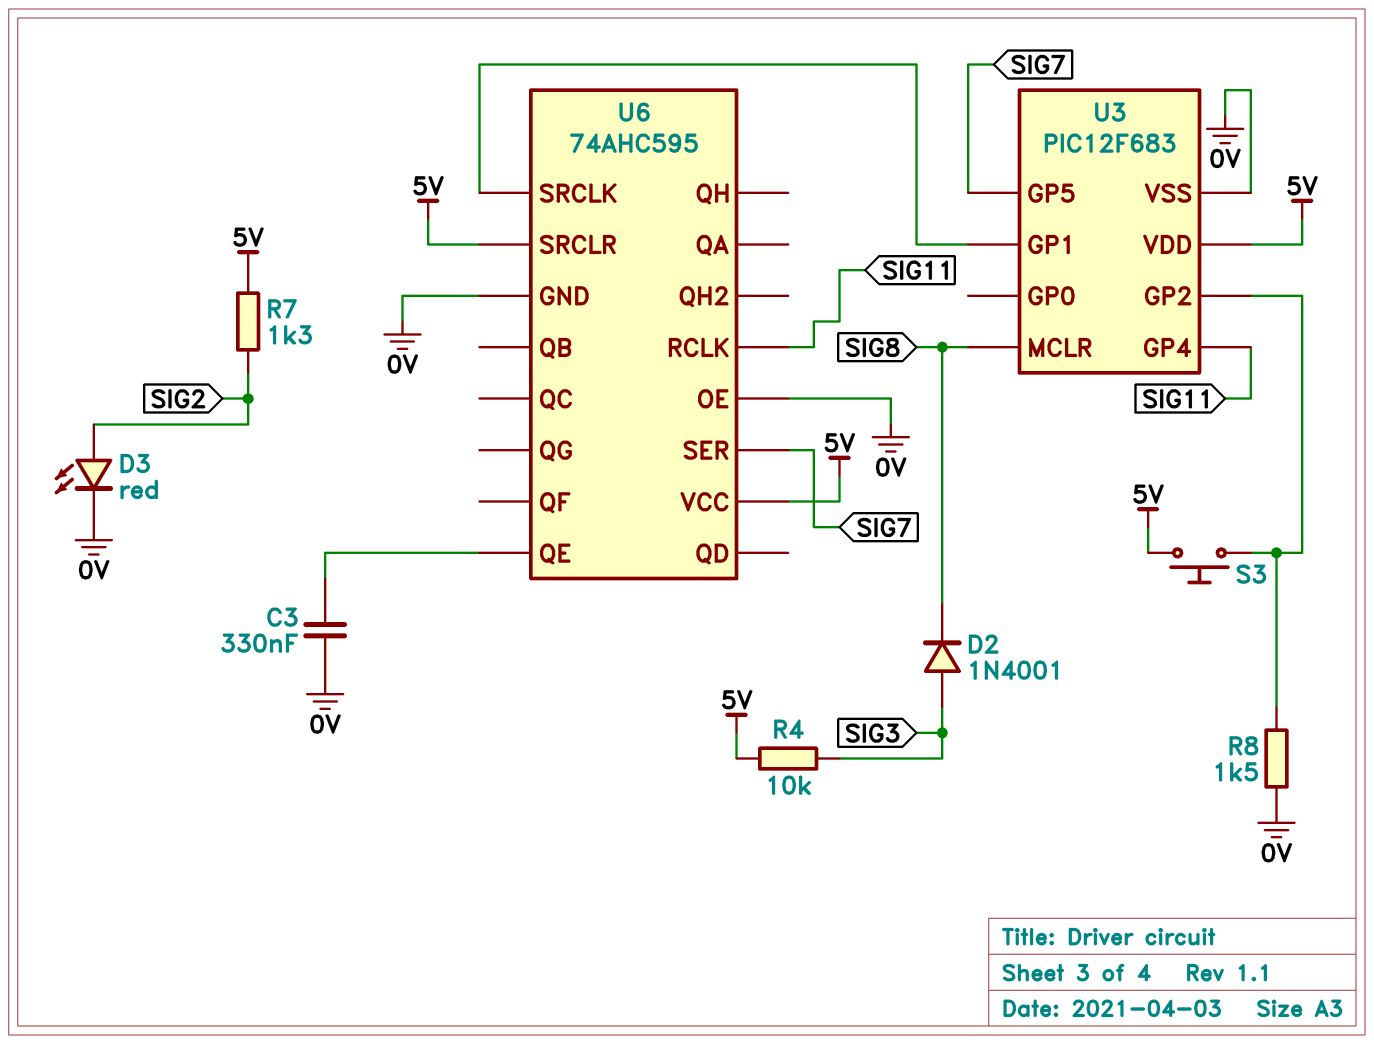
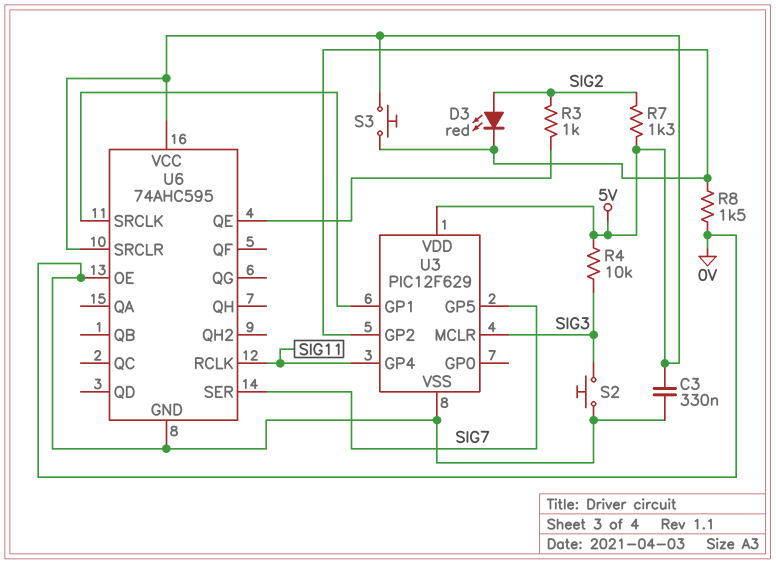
C3: 330nF (0V, U6/QE) -> 330nF (0V, 5V)
D2: diode 1N4001 (A SIG3, K SIG8) -> none
D3: LED red (A SIG2, K 0V) -> LED red (A SIG2, K U3/GP2)
R3: none -> 1k (SIG2, U6/QE)
S2: none -> button (0V, SIG3)
U3: PIC12F683 -> PIC12F629
U3 pin MCLR: SIG8 -> SIG3

